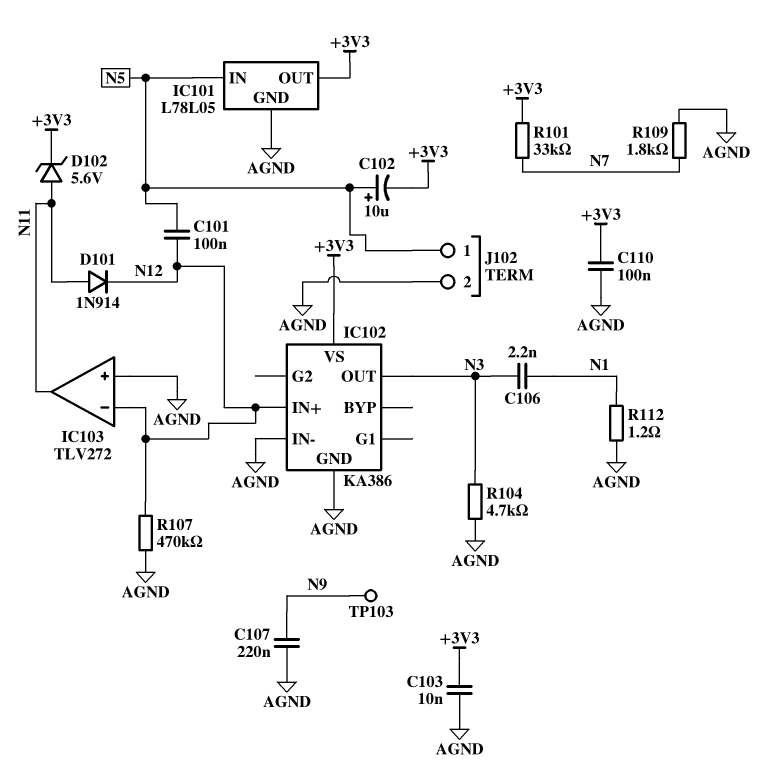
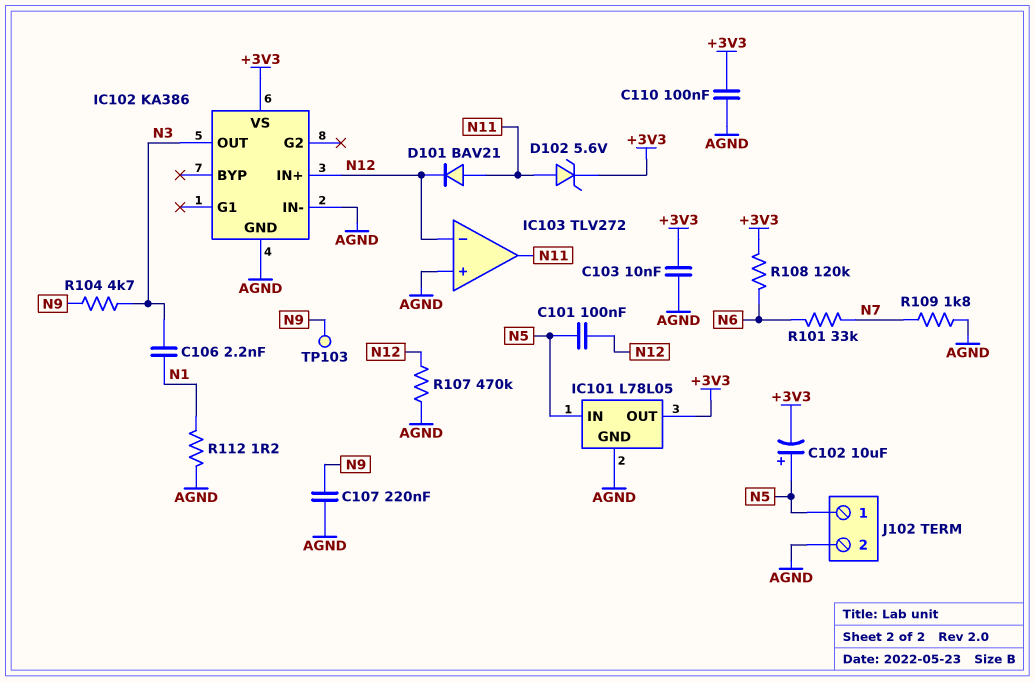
D101: diode 1N914 (A N11, K N12) -> diode BAV21 (A N11, K N12)
R101: 33k (+3V3, N7) -> 33k (N6, N7)
R104: 4.7k (AGND, N3) -> 4.7k (N3, N9)
R108: none -> 120k (+3V3, N6)

